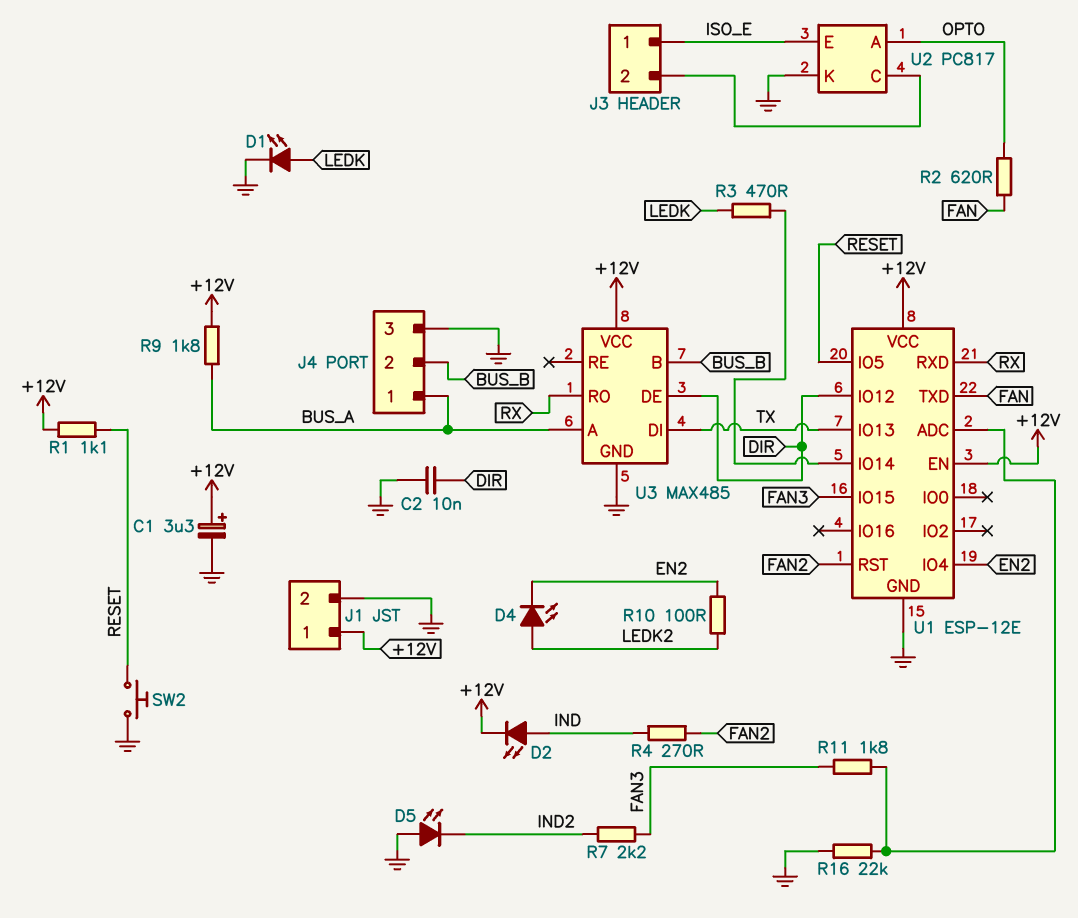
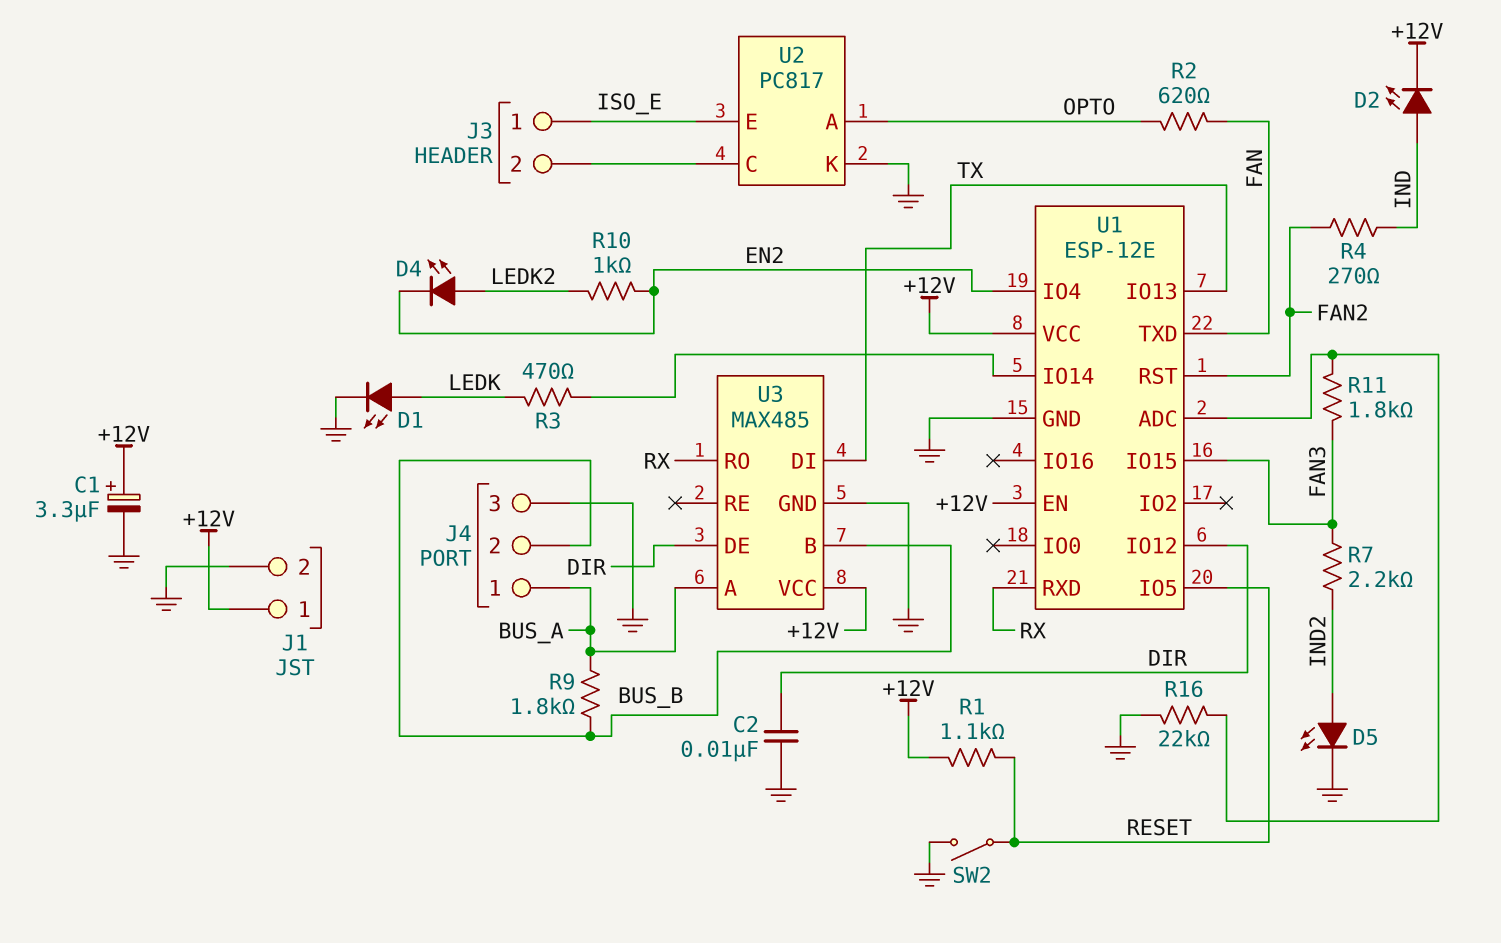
D5: LED (A GND, K IND2) -> LED (A IND2, K GND)
R9: 1.8k (+12V, BUS_A) -> 1.8k (BUS_A, BUS_B)
R10: 100 (EN2, LEDK2) -> 1k (EN2, LEDK2)
SW2: button (GND, RESET) -> switch (GND, RESET)

